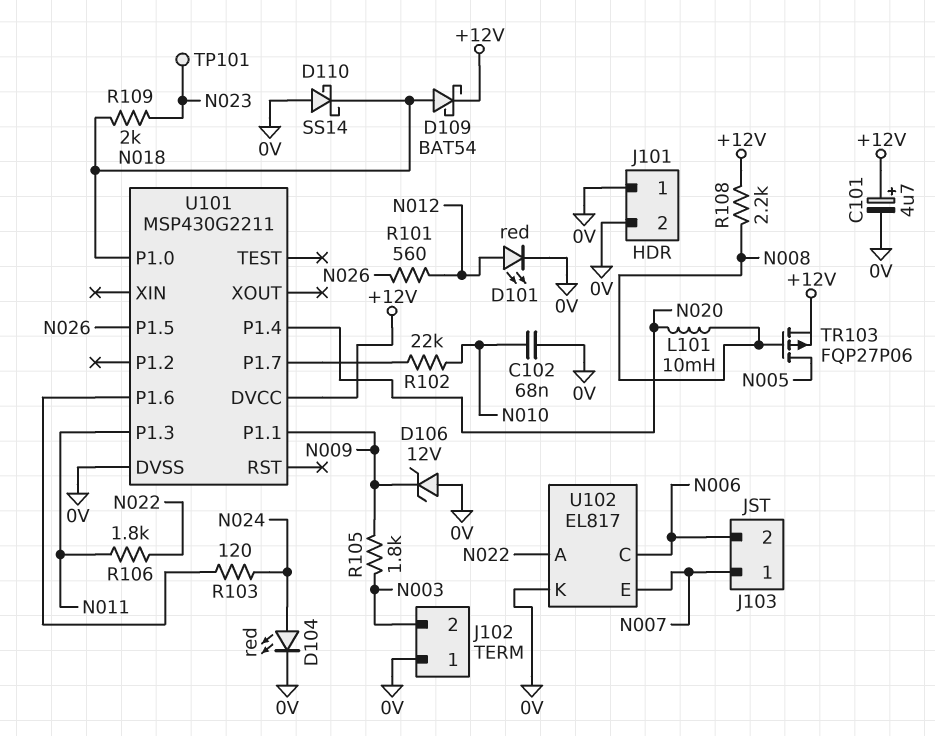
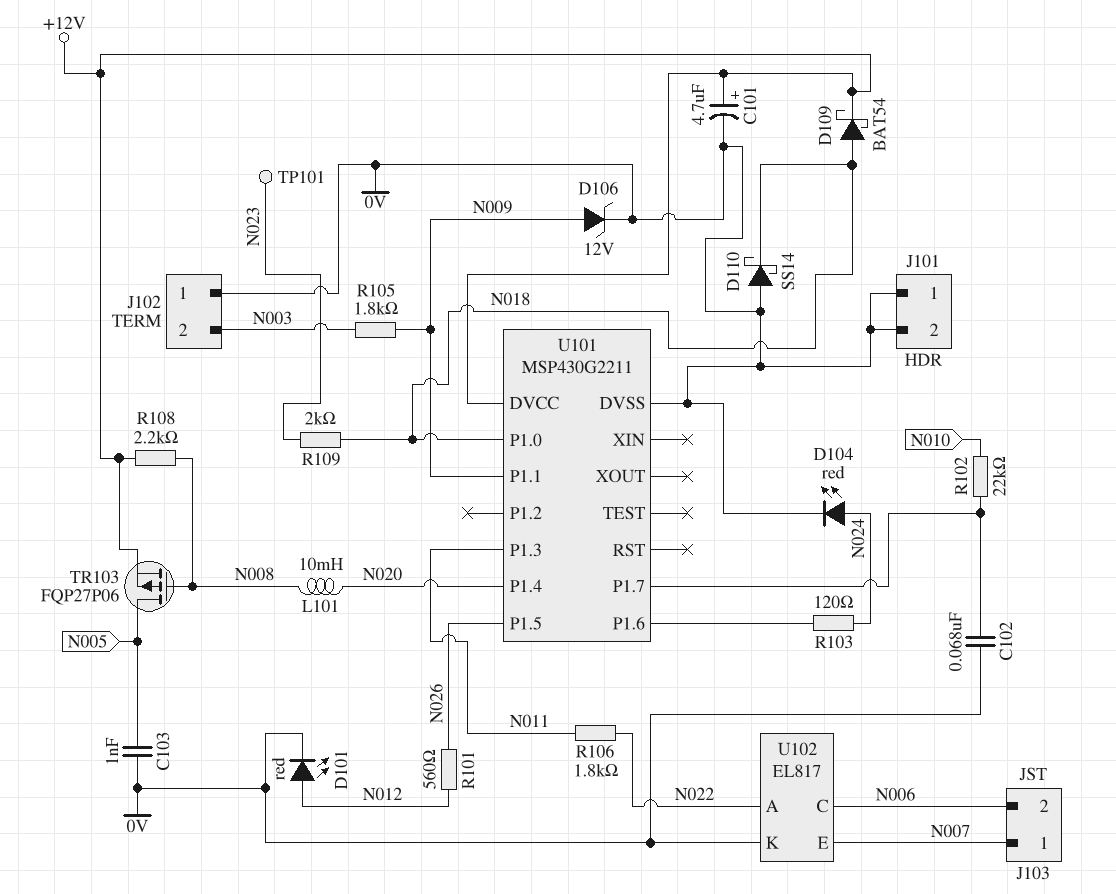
C102: 68nF (0V, N010) -> 68nF (0V, U101/P1.7)
C103: none -> 1nF (0V, N005)
D106: zener 12V (A 0V, K N009) -> zener 12V (A N009, K 0V)

